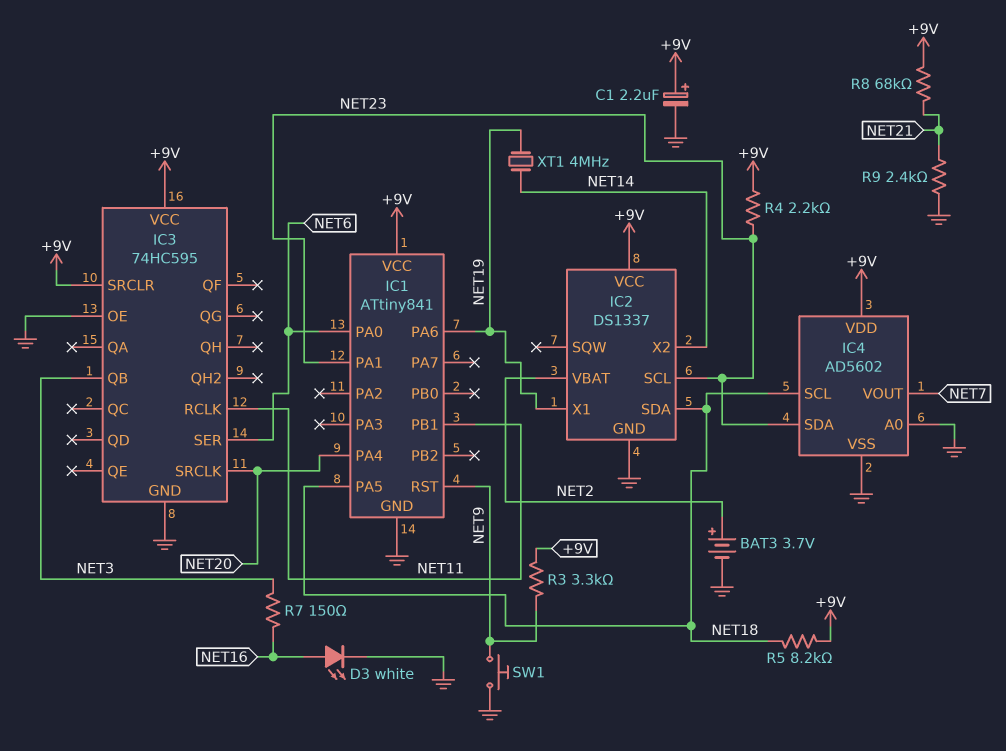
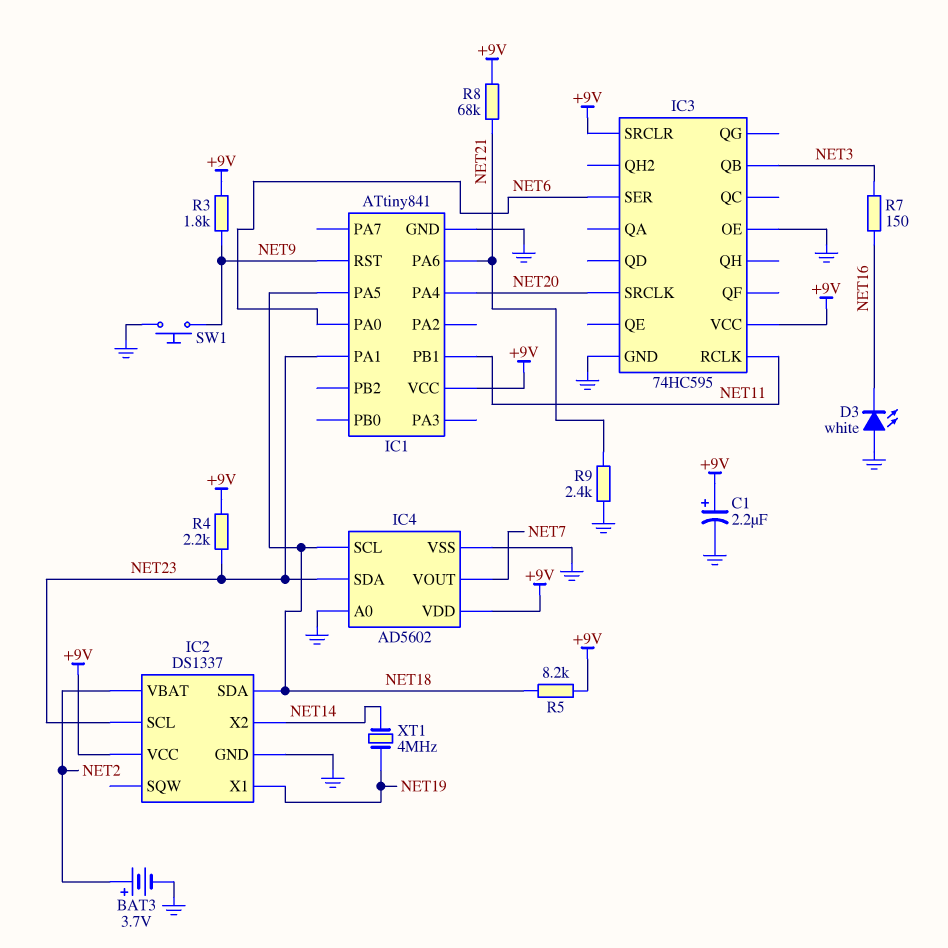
D3: LED white (A NET16, K GND) -> LED white (A GND, K NET16)
IC1 pin PA6: NET19 -> NET21
R3: 3.3k (+9V, NET9) -> 1.8k (+9V, NET9)

